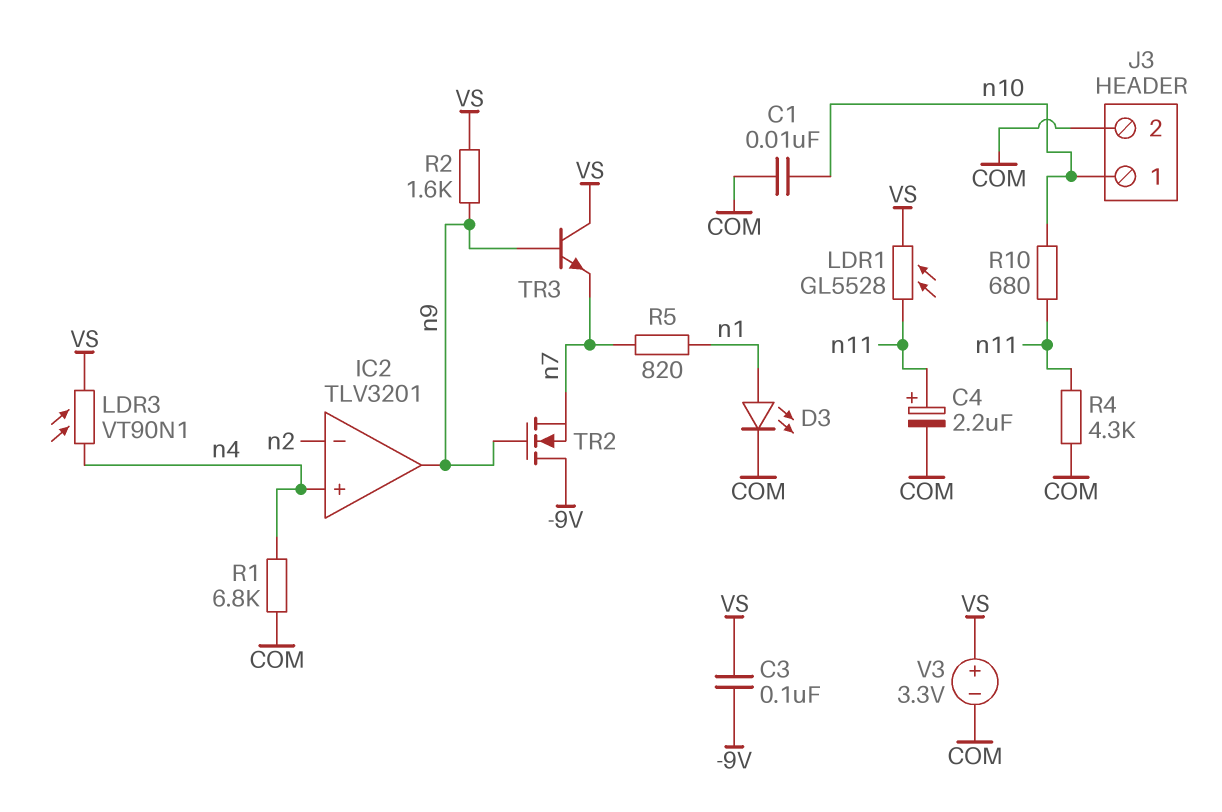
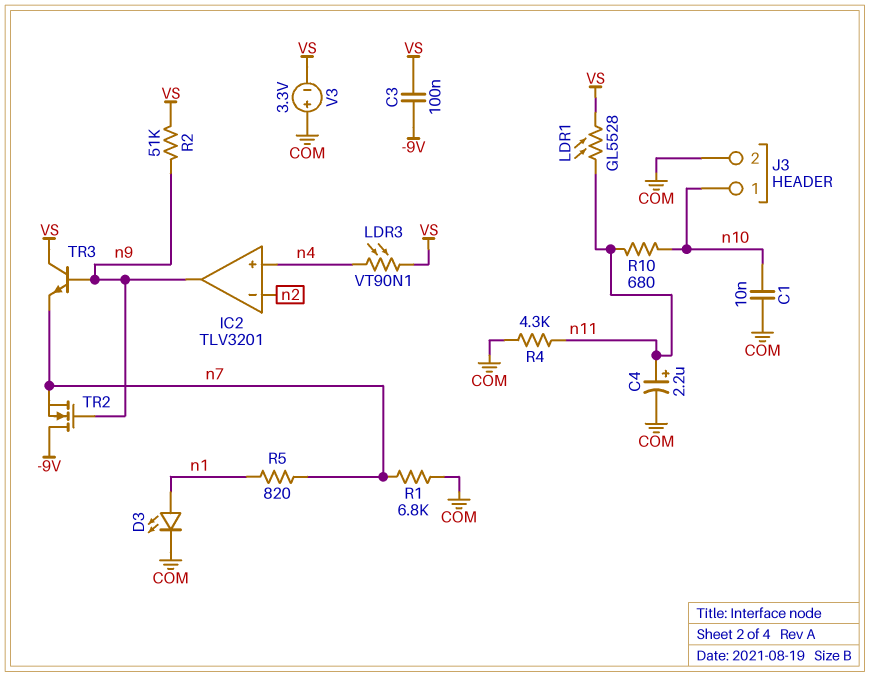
R1: 6.8k (COM, n4) -> 6.8k (COM, n7)
R2: 1.6k (VS, n9) -> 51k (VS, n9)
V3: 3.3V (plus VS, minus COM) -> 3.3V (plus COM, minus VS)

